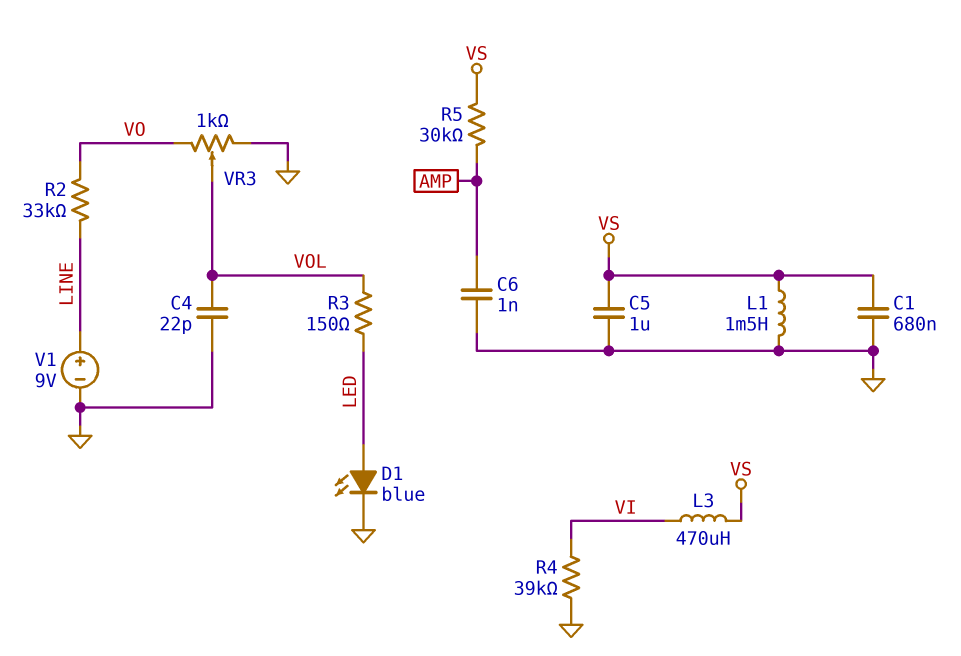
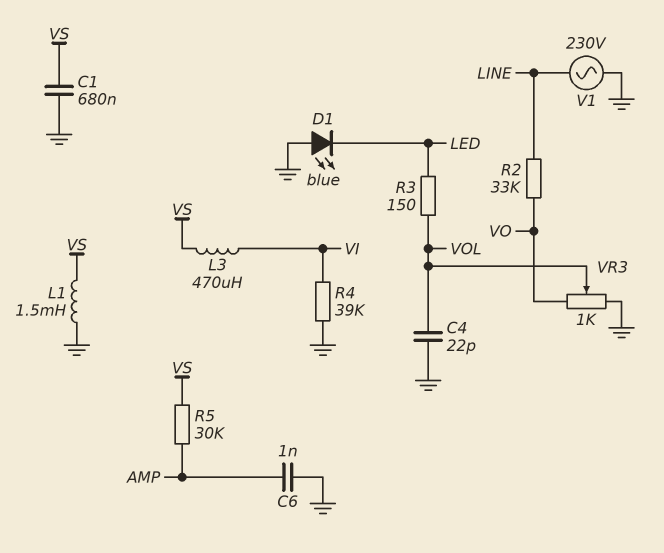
C5: 1uF (GND, VS) -> none
D1: LED blue (A LED, K GND) -> LED blue (A GND, K LED)
V1: 9V (plus LINE, minus GND) -> AC 230V (GND, LINE)

